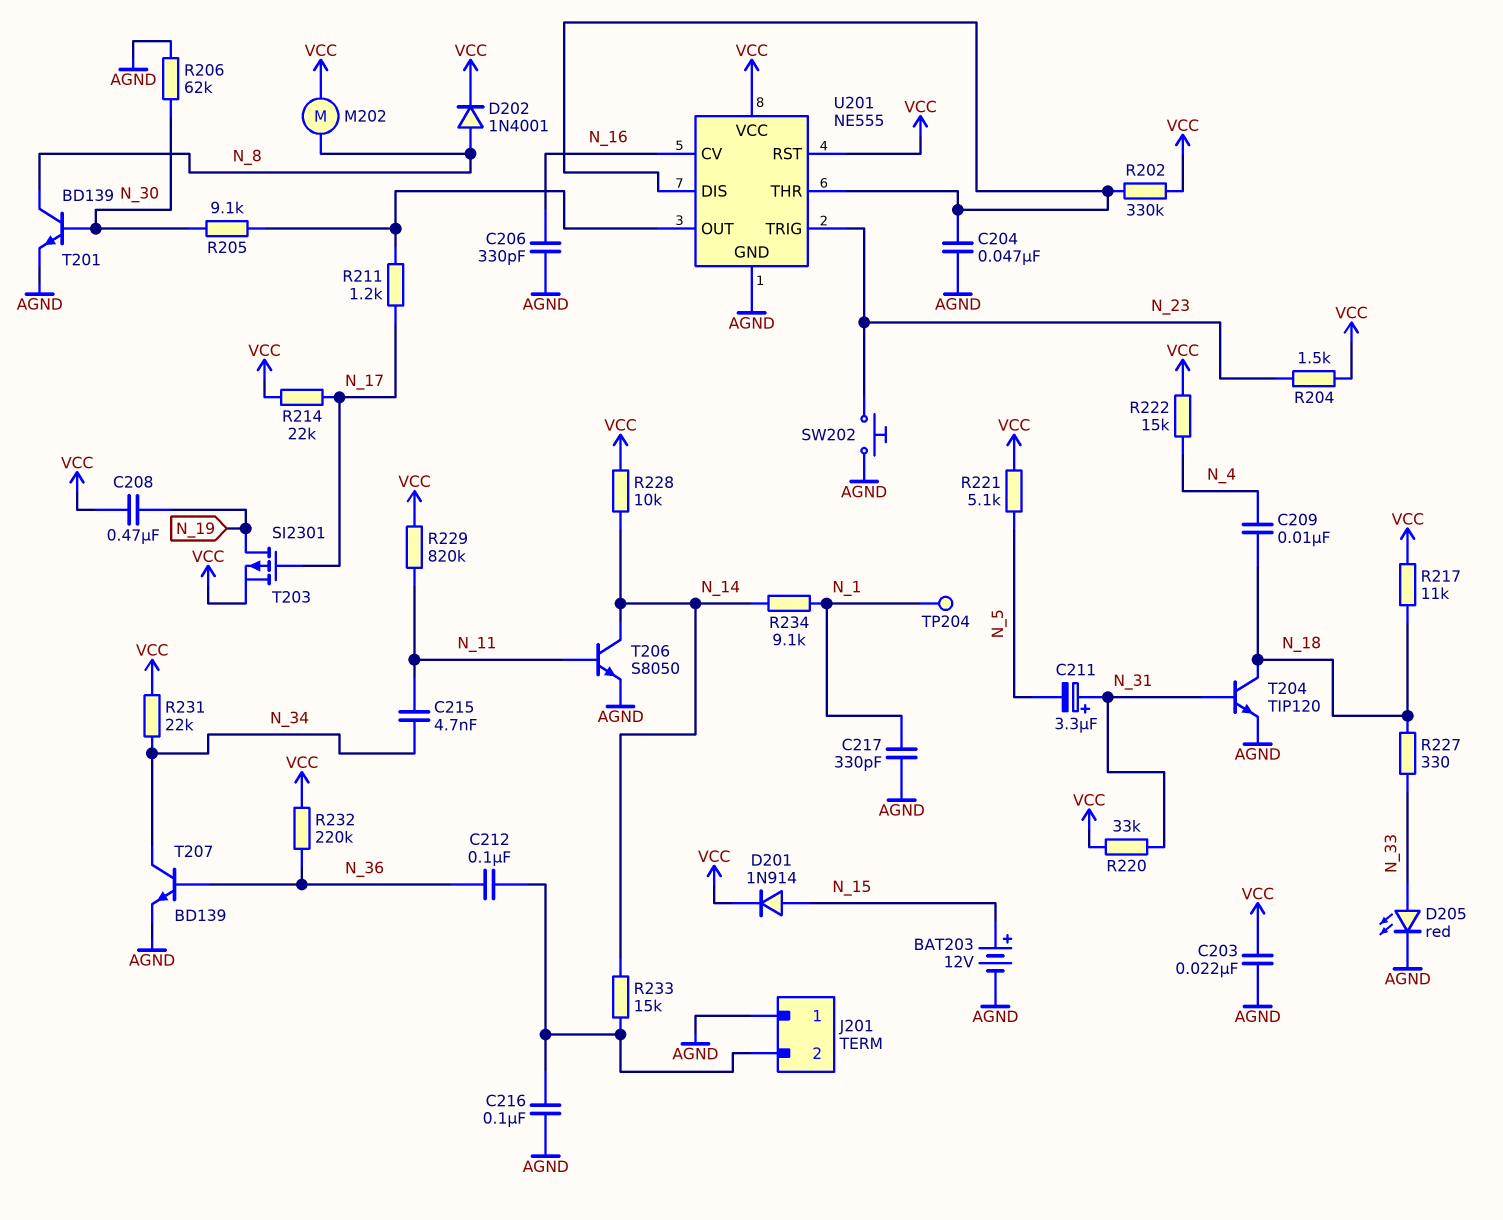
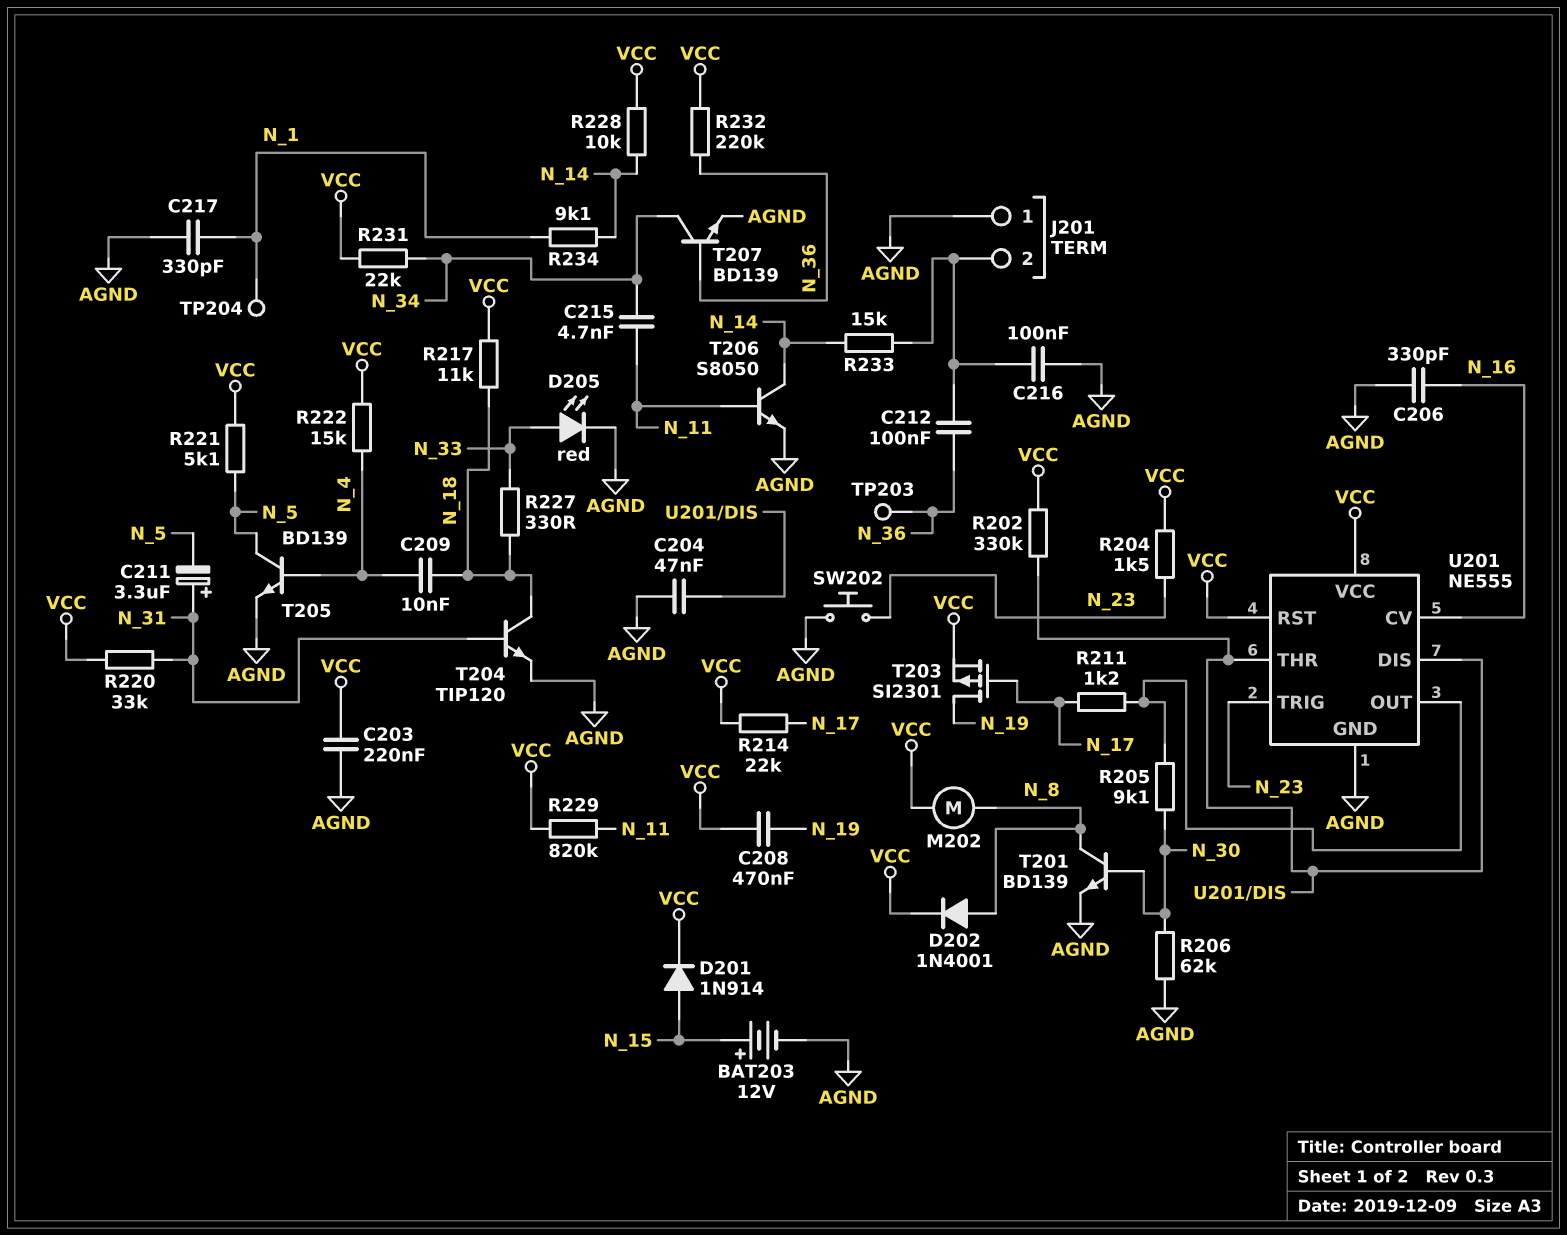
C203: 22nF (AGND, VCC) -> 220nF (AGND, VCC)
T205: none -> NPN BD139 (B N_4, C N_5, E AGND)
TP203: none -> test point (N_36)

